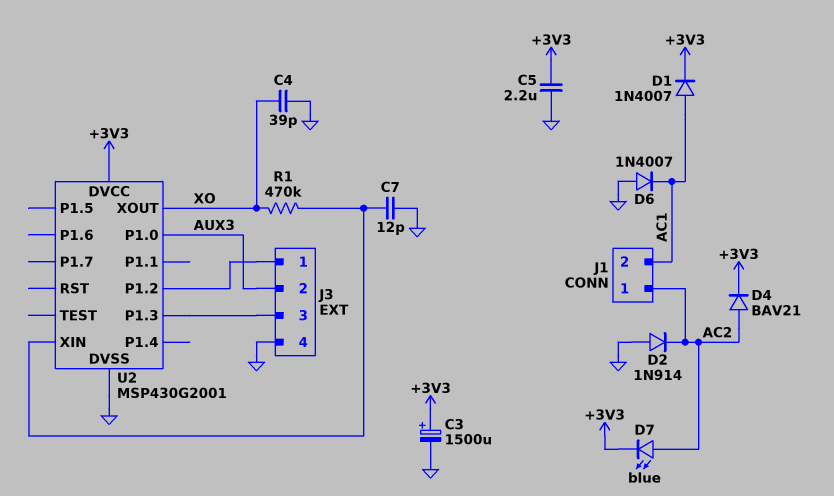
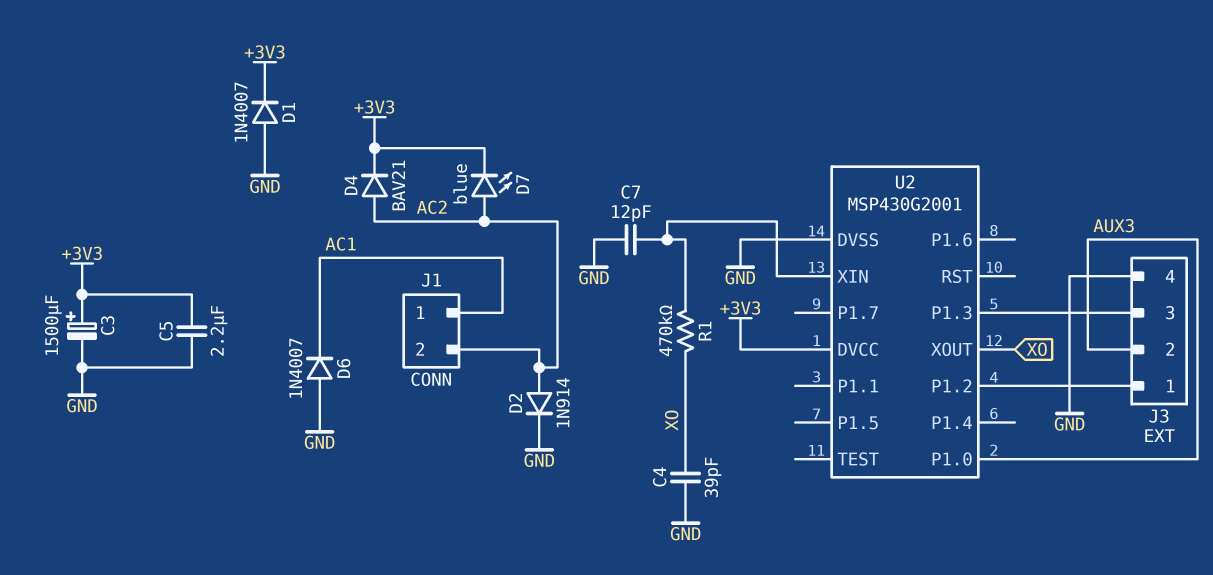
D1: diode 1N4007 (A AC1, K +3V3) -> diode 1N4007 (A GND, K +3V3)
D2: diode 1N914 (A GND, K AC2) -> diode 1N914 (A AC2, K GND)
J1 pin 1: AC2 -> AC1
J1 pin 2: AC1 -> AC2

